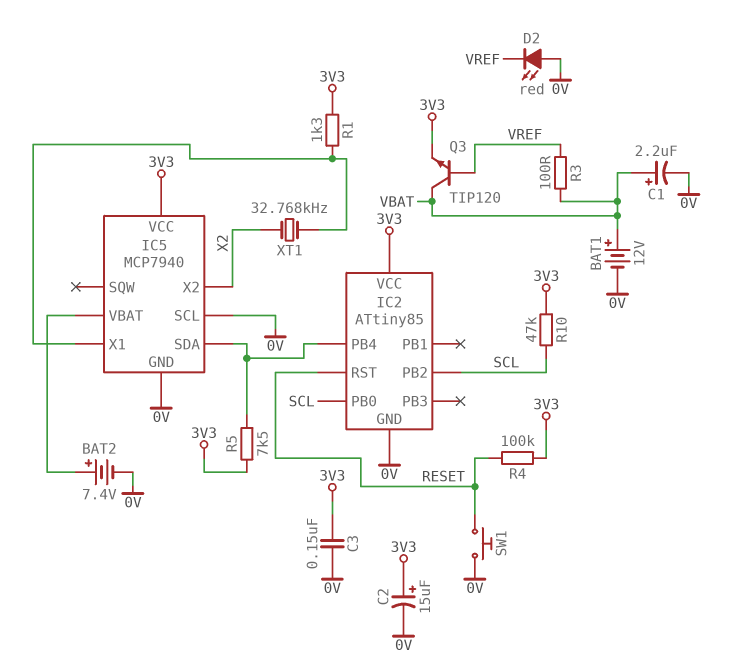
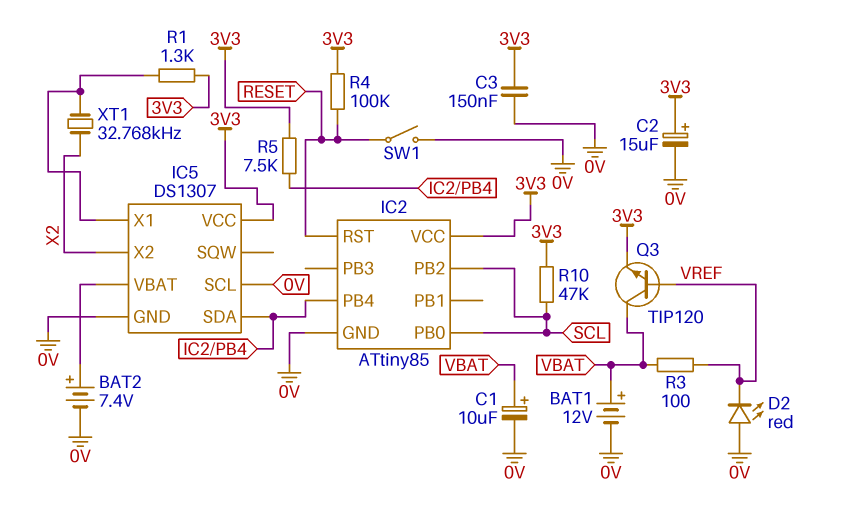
C1: 2.2uF (plus VBAT, minus 0V) -> 10uF (plus VBAT, minus 0V)
IC5: MCP7940 -> DS1307
SW1: button (0V, RESET) -> switch (0V, RESET)

